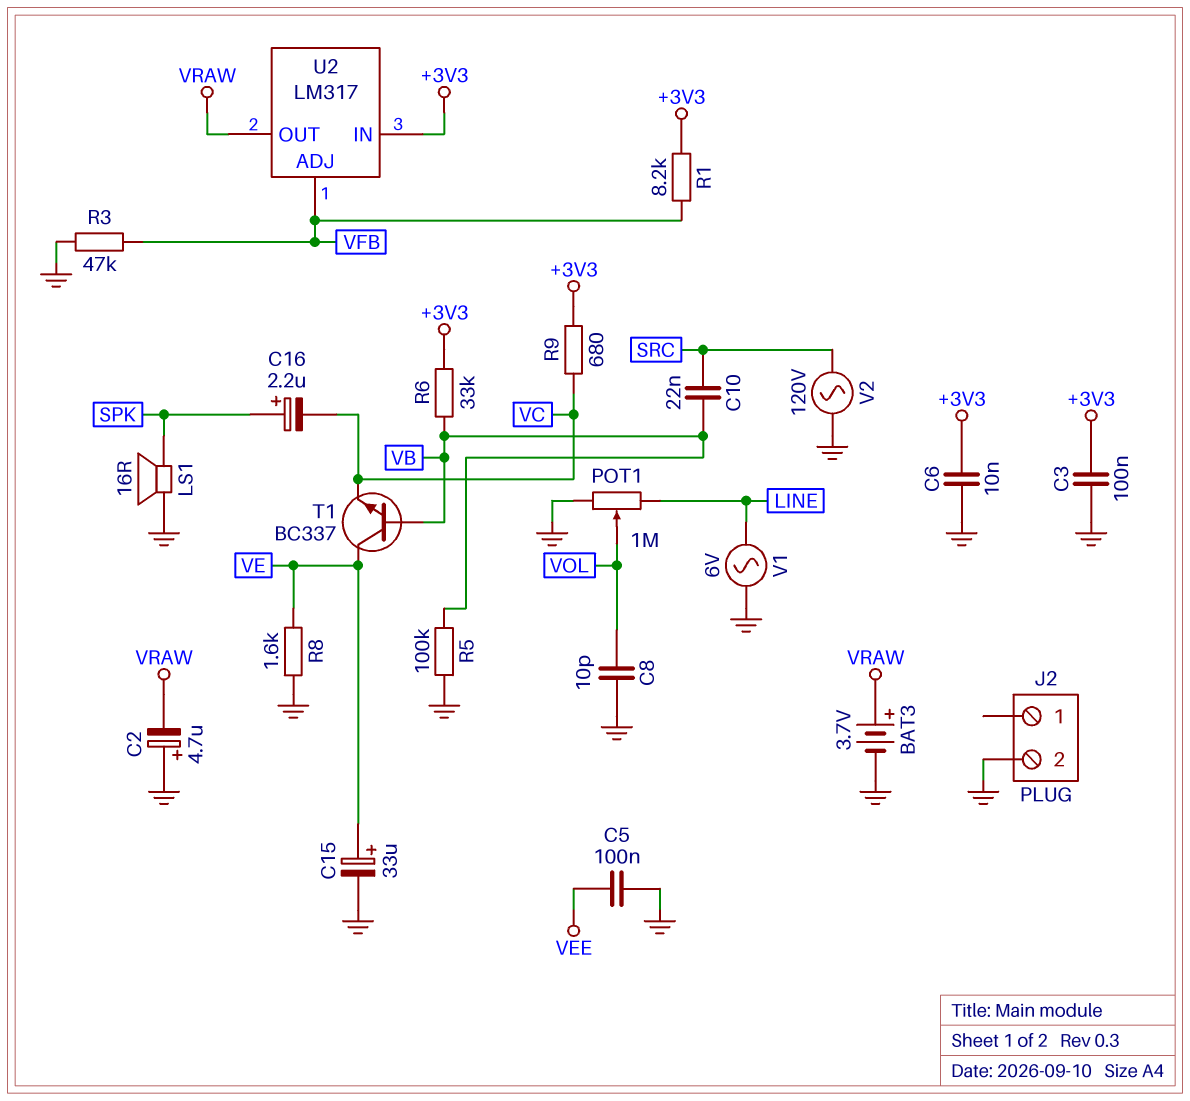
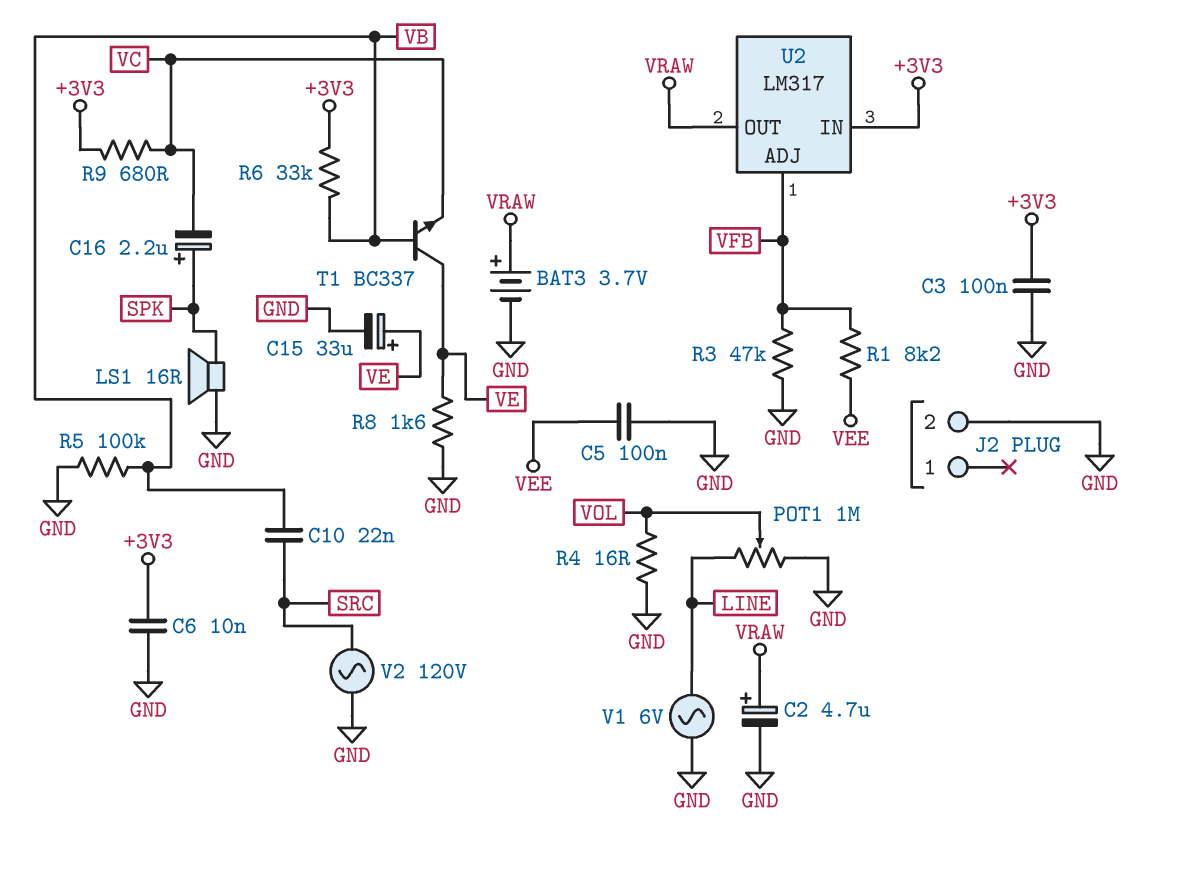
C2: 4.7uF (plus GND, minus VRAW) -> 4.7uF (plus VRAW, minus GND)
C8: 10pF (GND, VOL) -> none
R1: 8.2k (+3V3, VFB) -> 8.2k (VEE, VFB)
R4: none -> 16 (GND, VOL)

